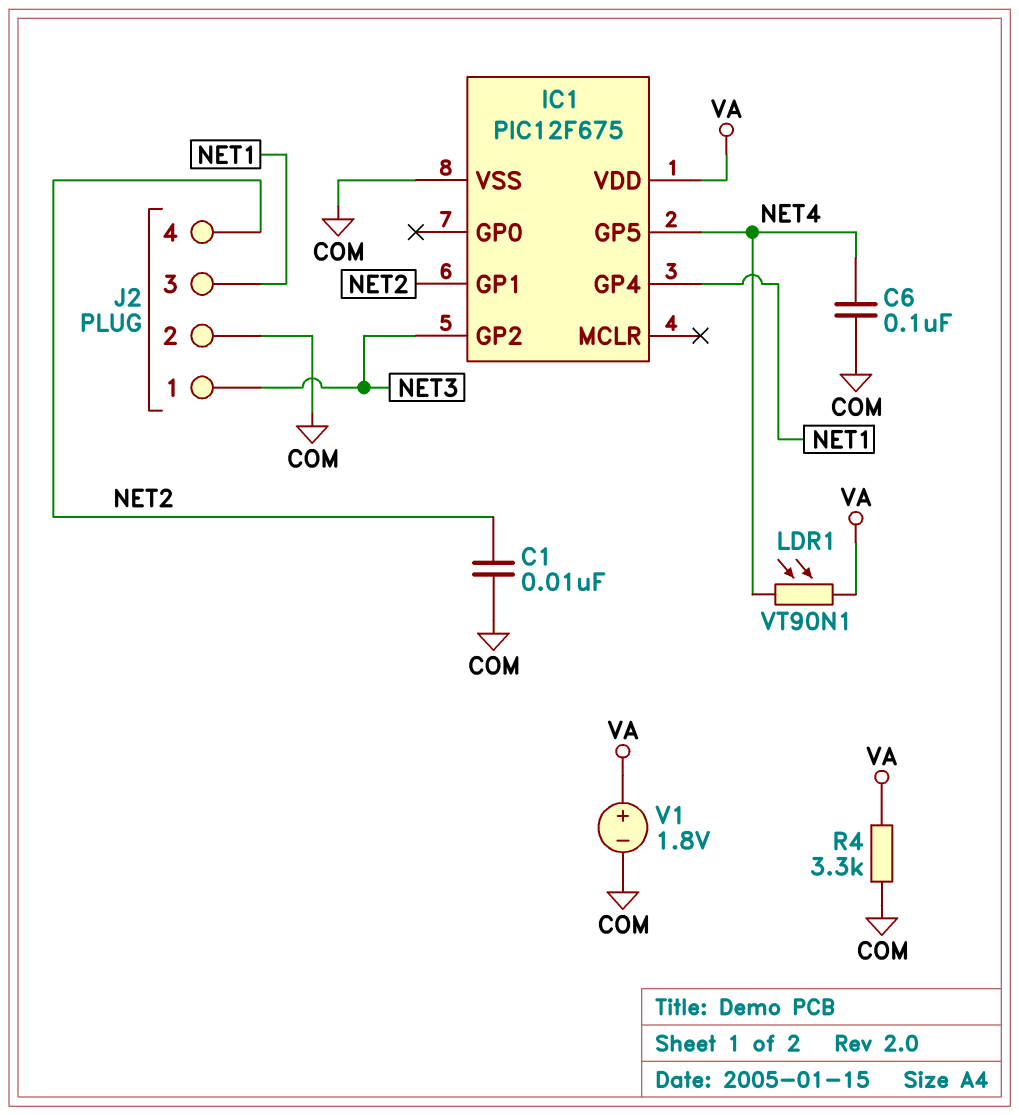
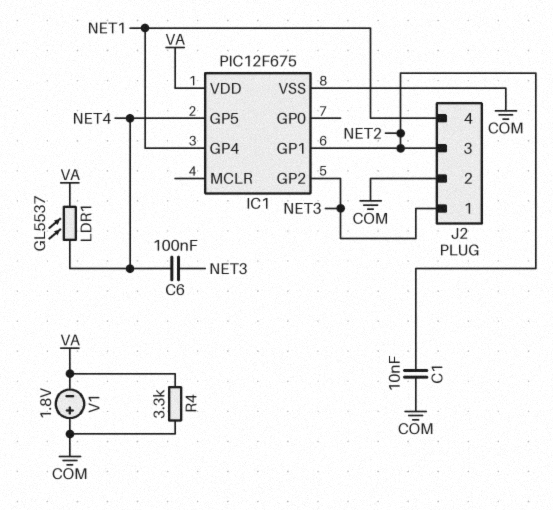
C6: 100nF (COM, NET4) -> 100nF (NET3, NET4)
J2 pin 3: NET1 -> NET2
J2 pin 4: NET2 -> NET1
LDR1: VT90N1 (NET4, VA) -> GL5537 (NET4, VA)
V1: 1.8V (plus VA, minus COM) -> 1.8V (plus COM, minus VA)

